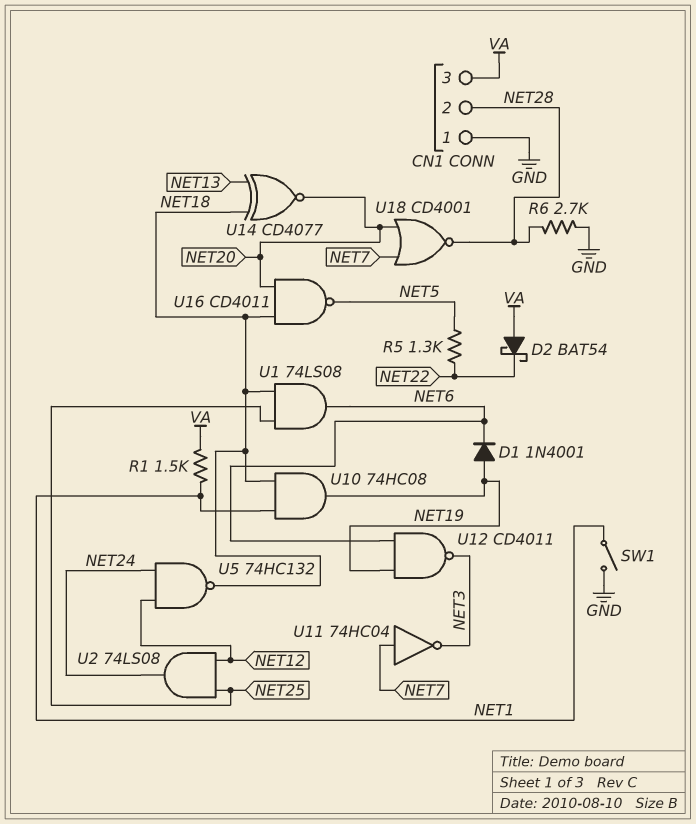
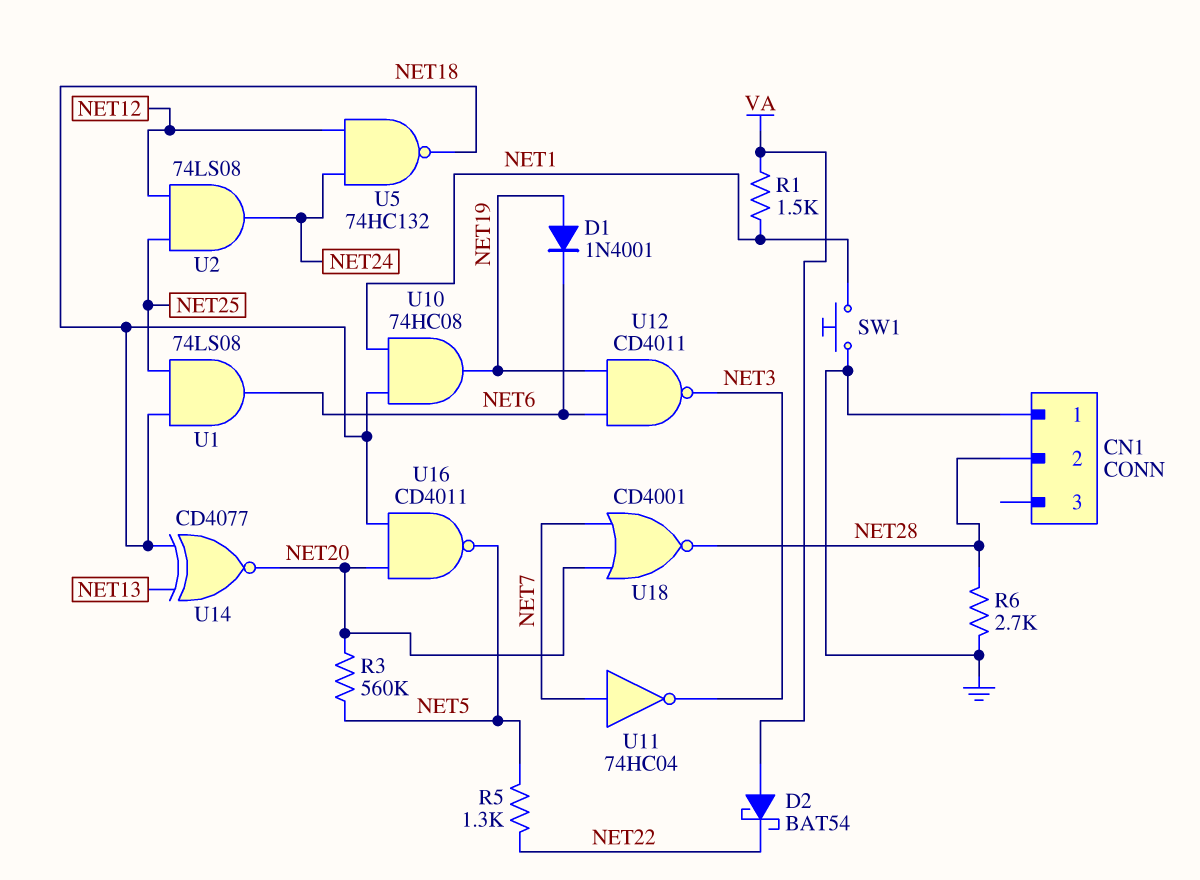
CN1 pin 3: VA -> none
R3: none -> 560k (NET5, NET20)
SW1: switch (GND, NET1) -> button (GND, NET1)

